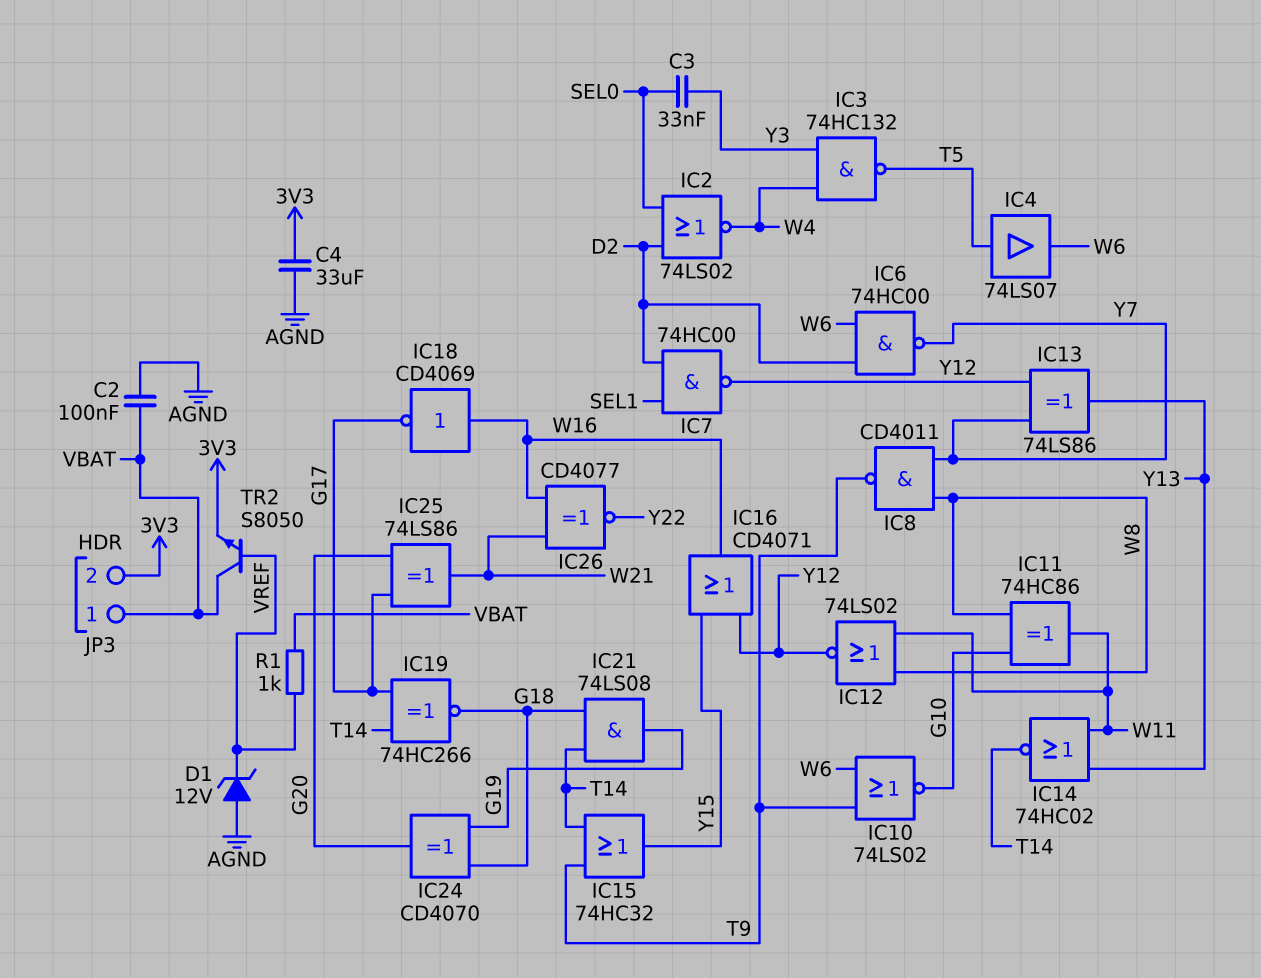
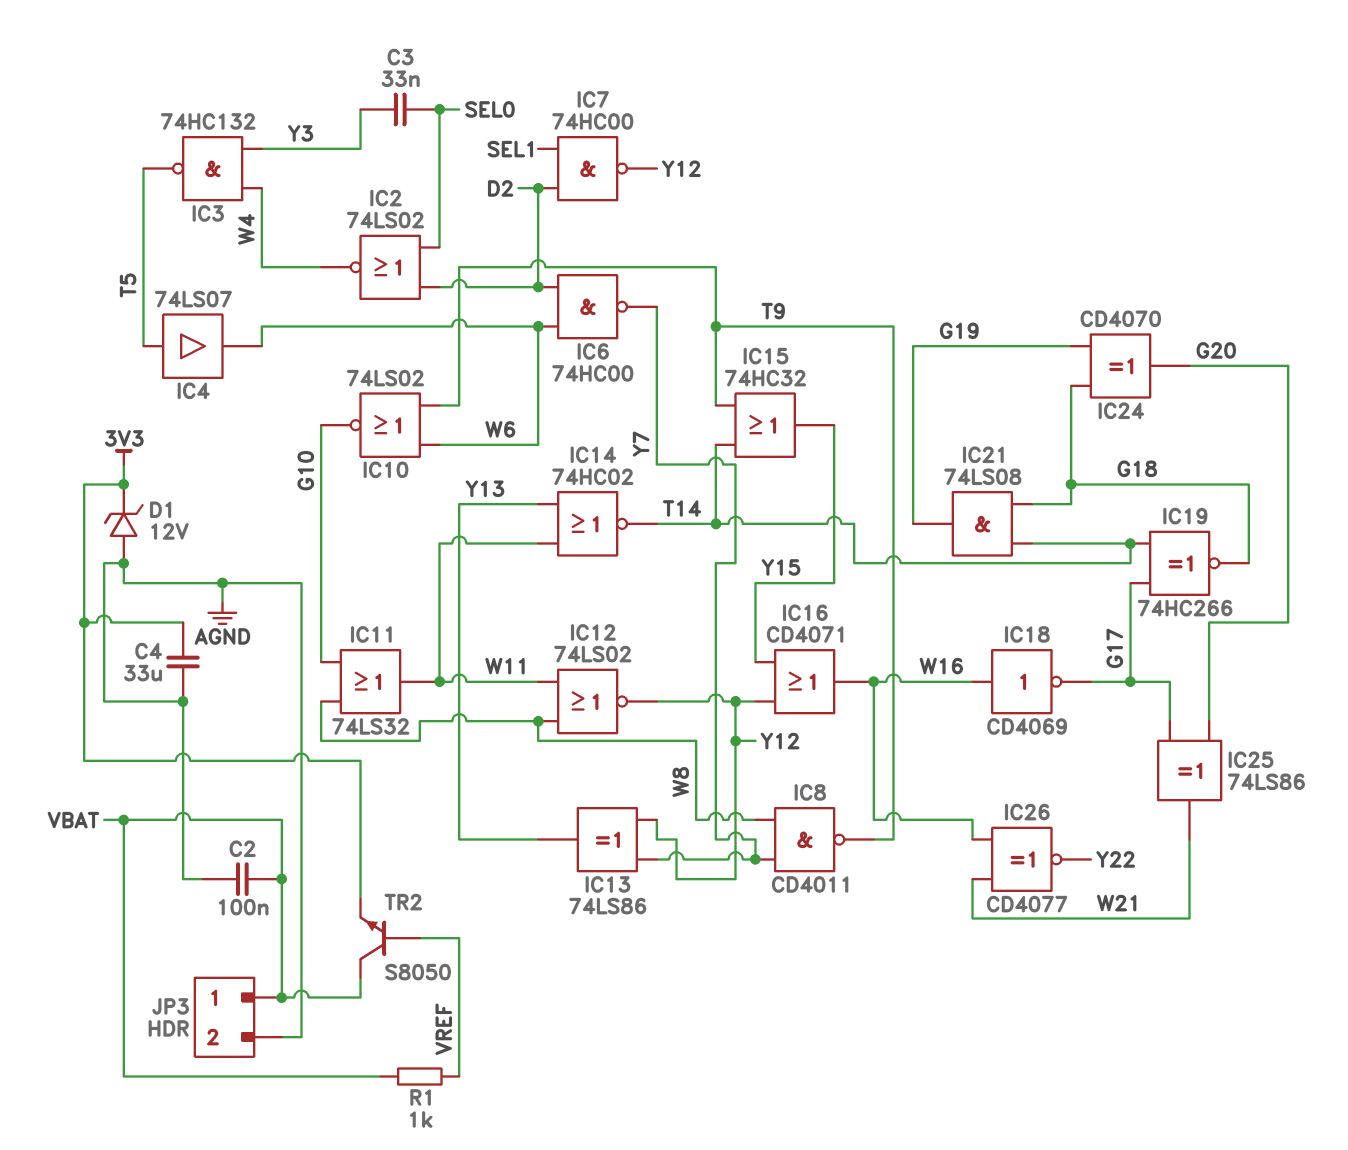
D1: zener 12V (A AGND, K VREF) -> zener 12V (A AGND, K 3V3)
IC11: XOR 74HC86 (in G10, in W8, out W11) -> OR 74LS32 (in G10, in W8, out W11)
JP3 pin 2: 3V3 -> AGND

